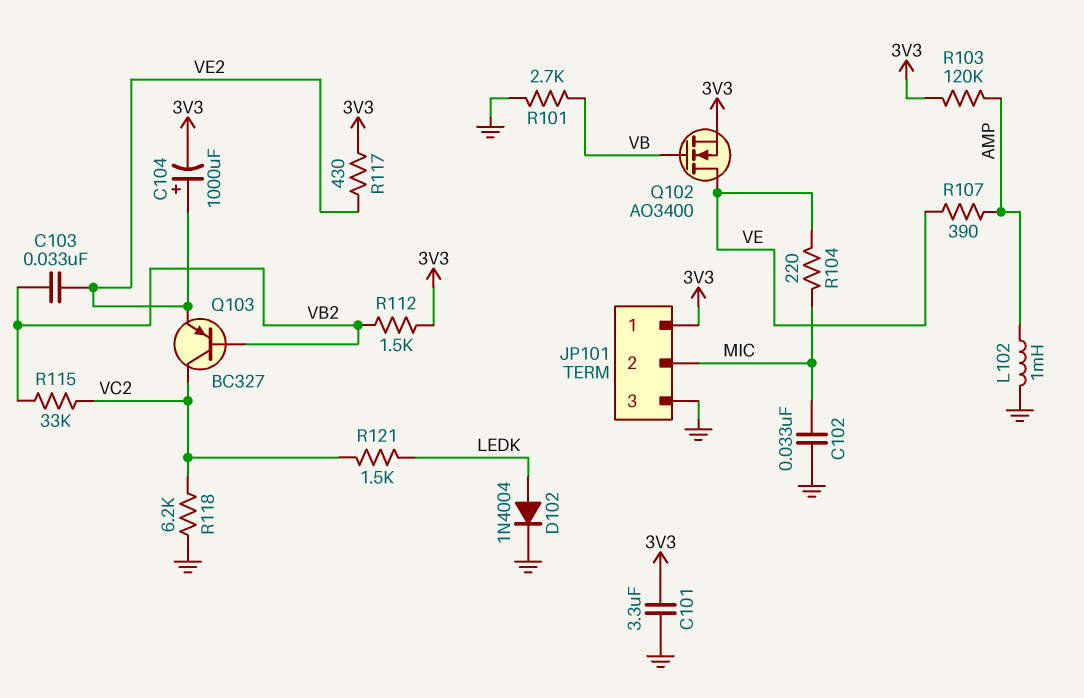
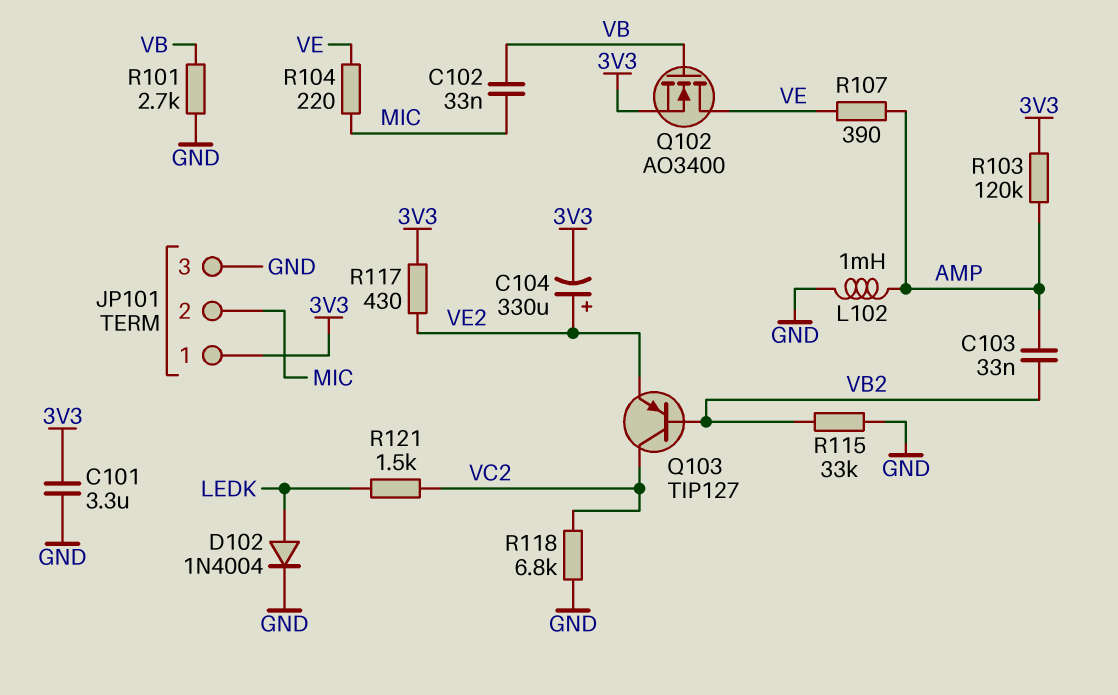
C102: 33nF (GND, MIC) -> 33nF (MIC, VB)
C103: 33nF (VB2, VE2) -> 33nF (AMP, VB2)
C104: 1000uF (plus VE2, minus 3V3) -> 330uF (plus VE2, minus 3V3)
Q103: PNP BC327 (B VB2, C VC2, E VE2) -> PNP TIP127 (B VB2, C VC2, E VE2)
R112: 1.5k (3V3, VB2) -> none
R115: 33k (VB2, VC2) -> 33k (GND, VB2)
R118: 6.2k (GND, VC2) -> 6.8k (GND, VC2)

